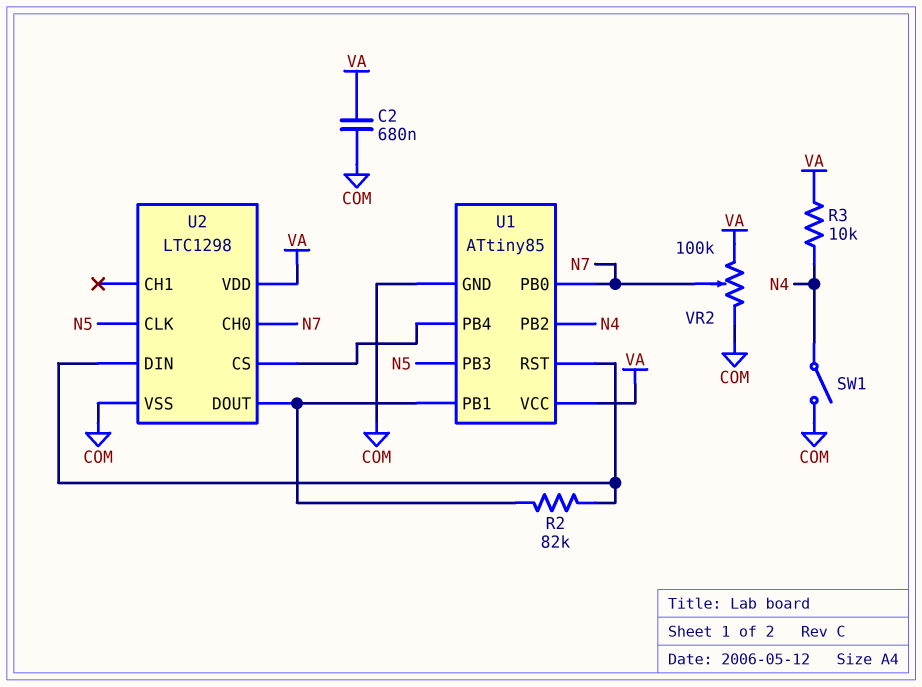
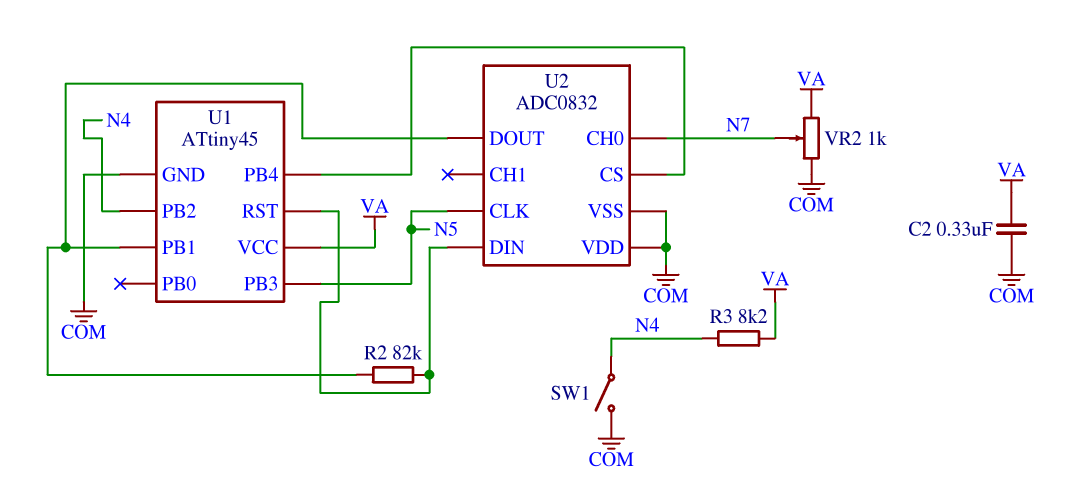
C2: 680nF (COM, VA) -> 330nF (COM, VA)
R3: 10k (N4, VA) -> 8.2k (N4, VA)
U1: ATtiny85 -> ATtiny45
U1 pin PB0: N7 -> none
U2: LTC1298 -> ADC0832
U2 pin VDD: VA -> COM
VR2: 100k (COM, VA, wiper N7) -> 1k (COM, VA, wiper N7)

